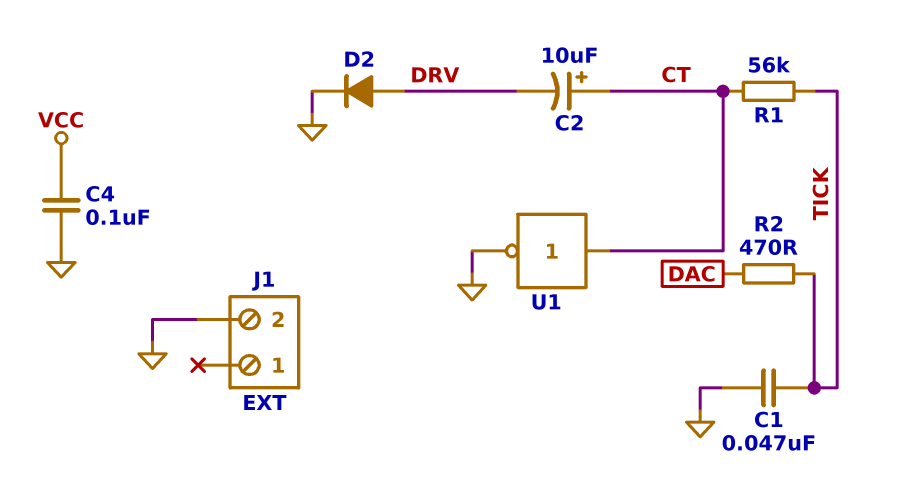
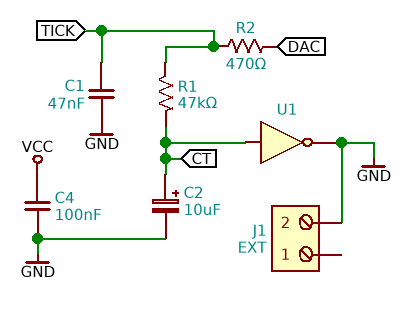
C2: 10uF (plus CT, minus DRV) -> 10uF (plus CT, minus GND)
D2: diode (A DRV, K GND) -> none
R1: 56k (CT, TICK) -> 47k (CT, TICK)

